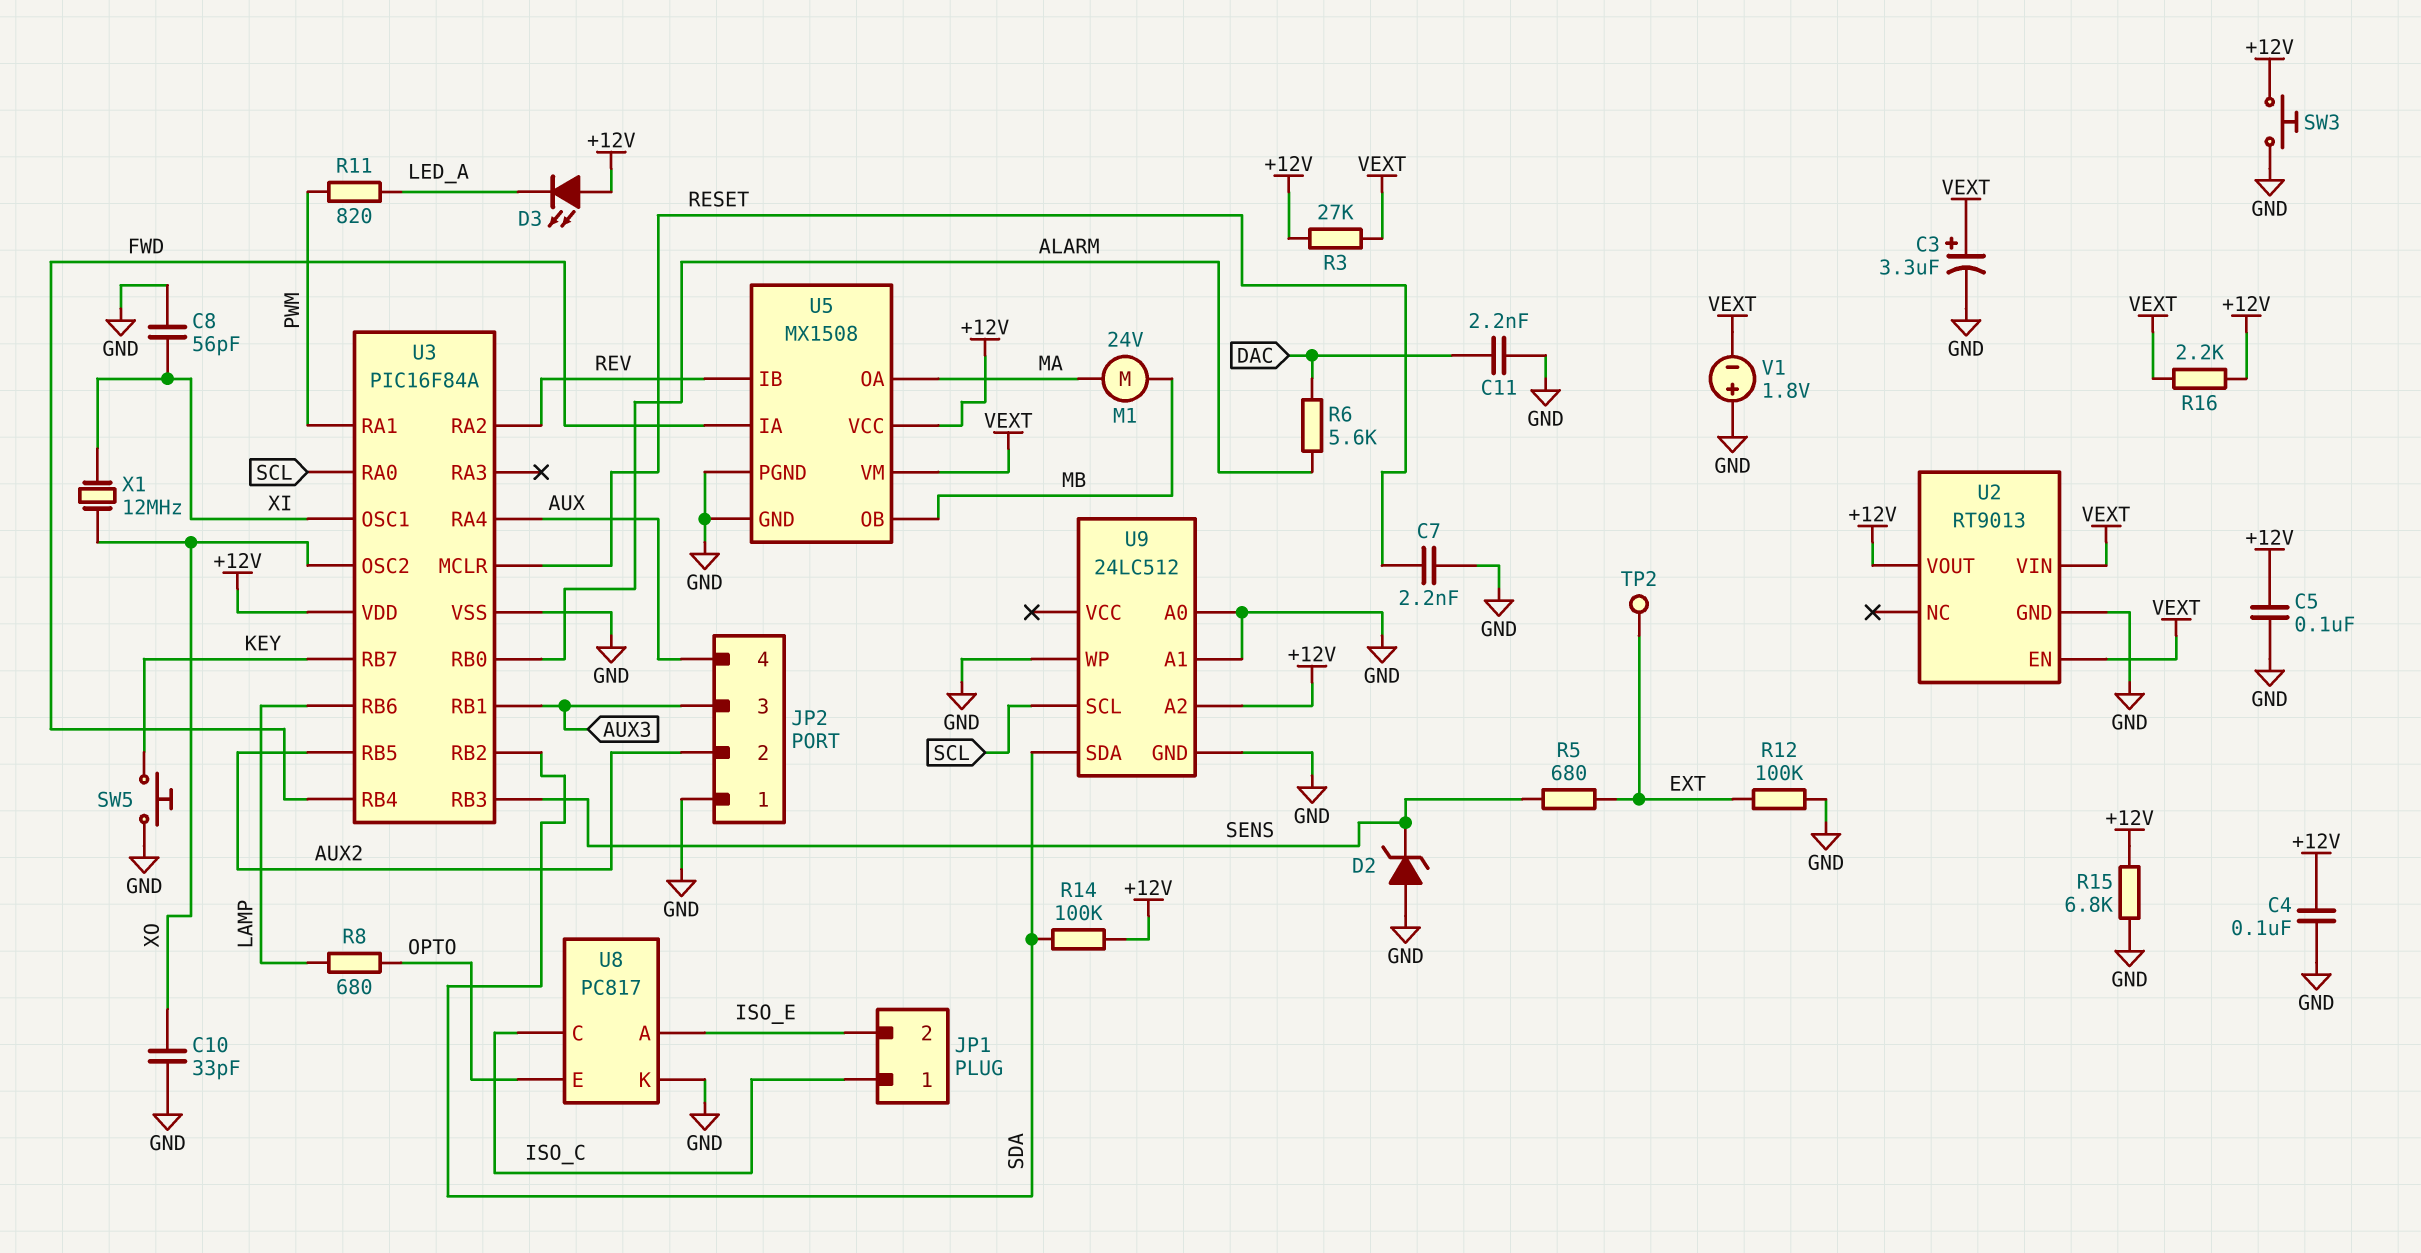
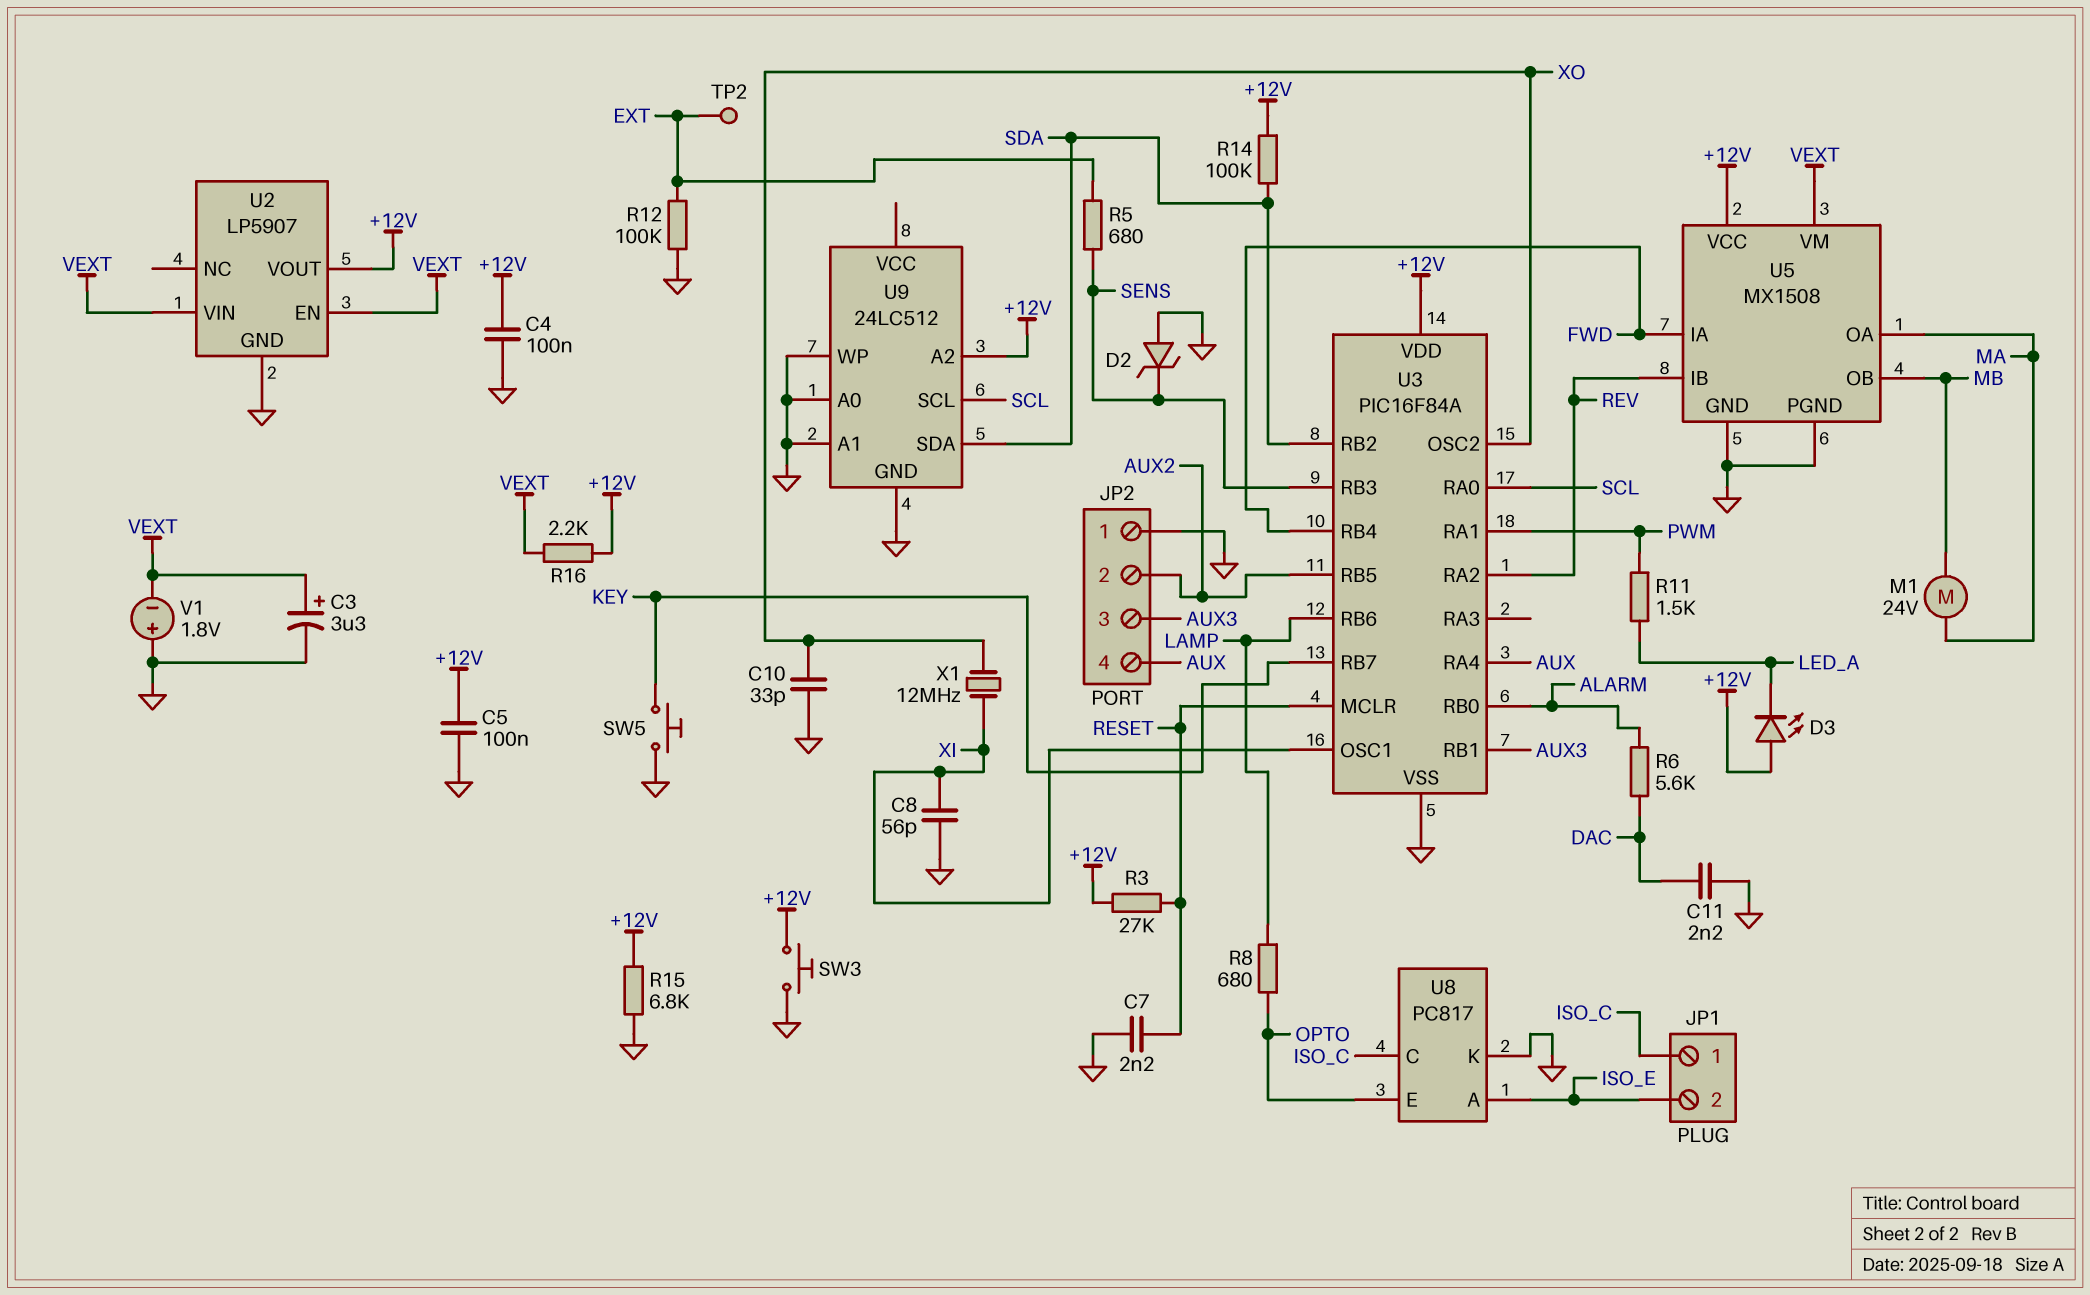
R3: 27k (+12V, VEXT) -> 27k (+12V, RESET)
R11: 820 (LED_A, PWM) -> 1.5k (LED_A, PWM)
U2: RT9013 -> LP5907

